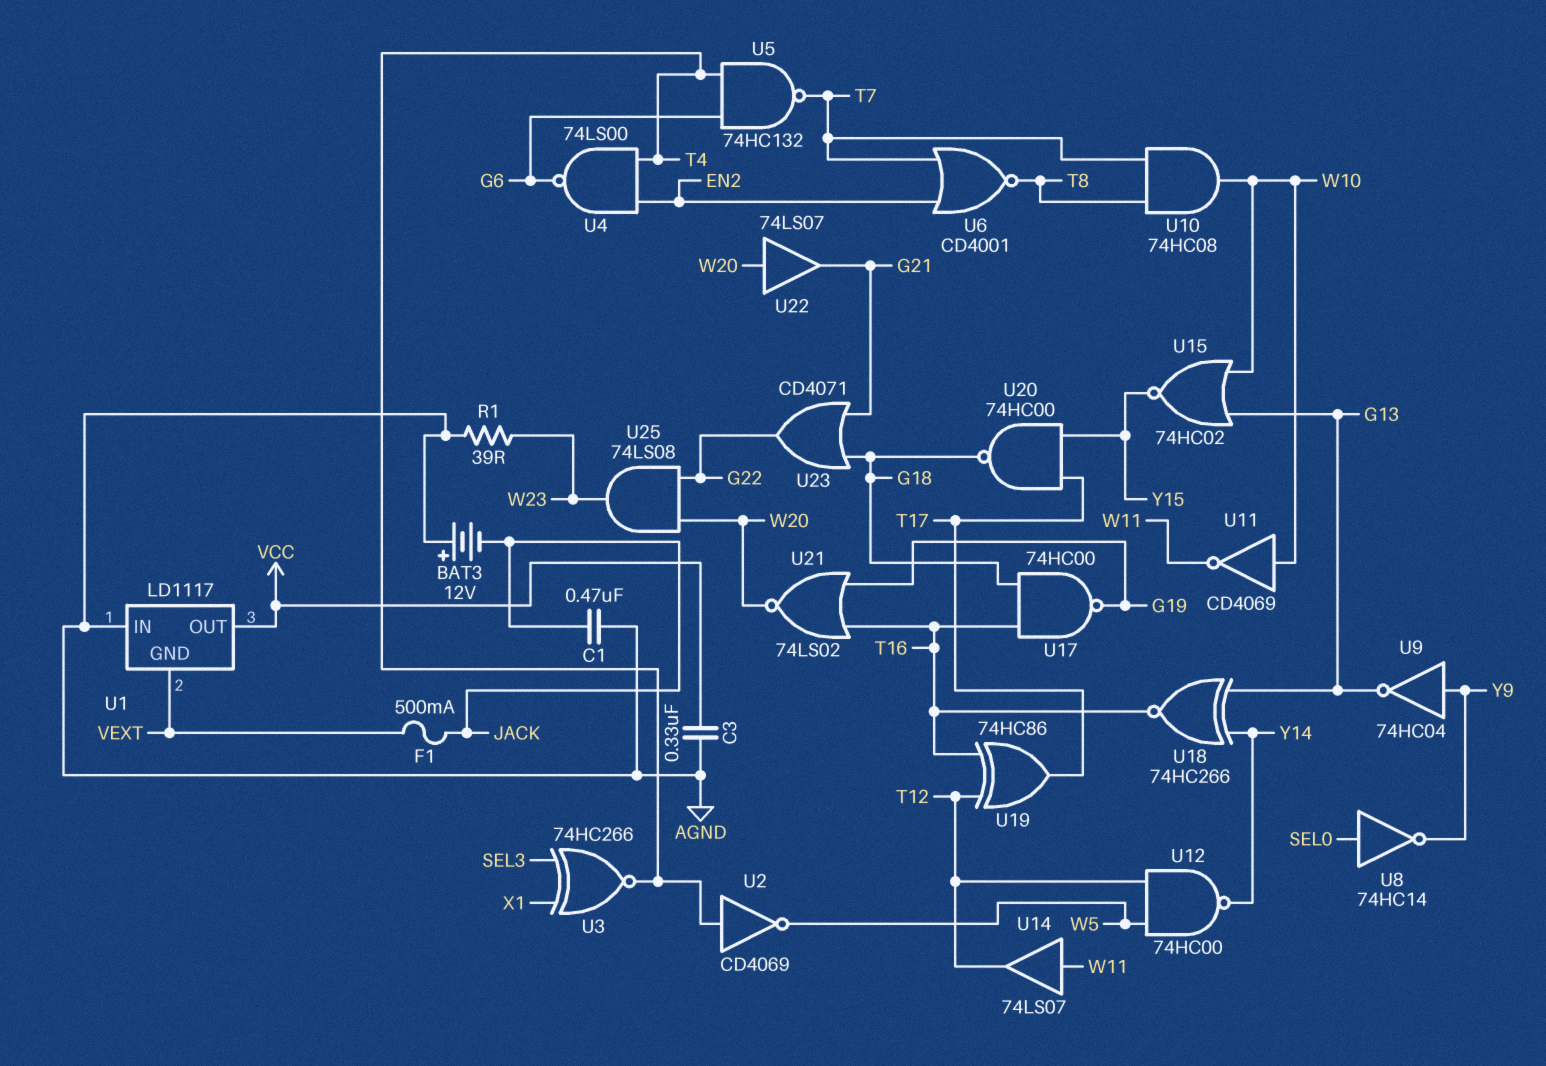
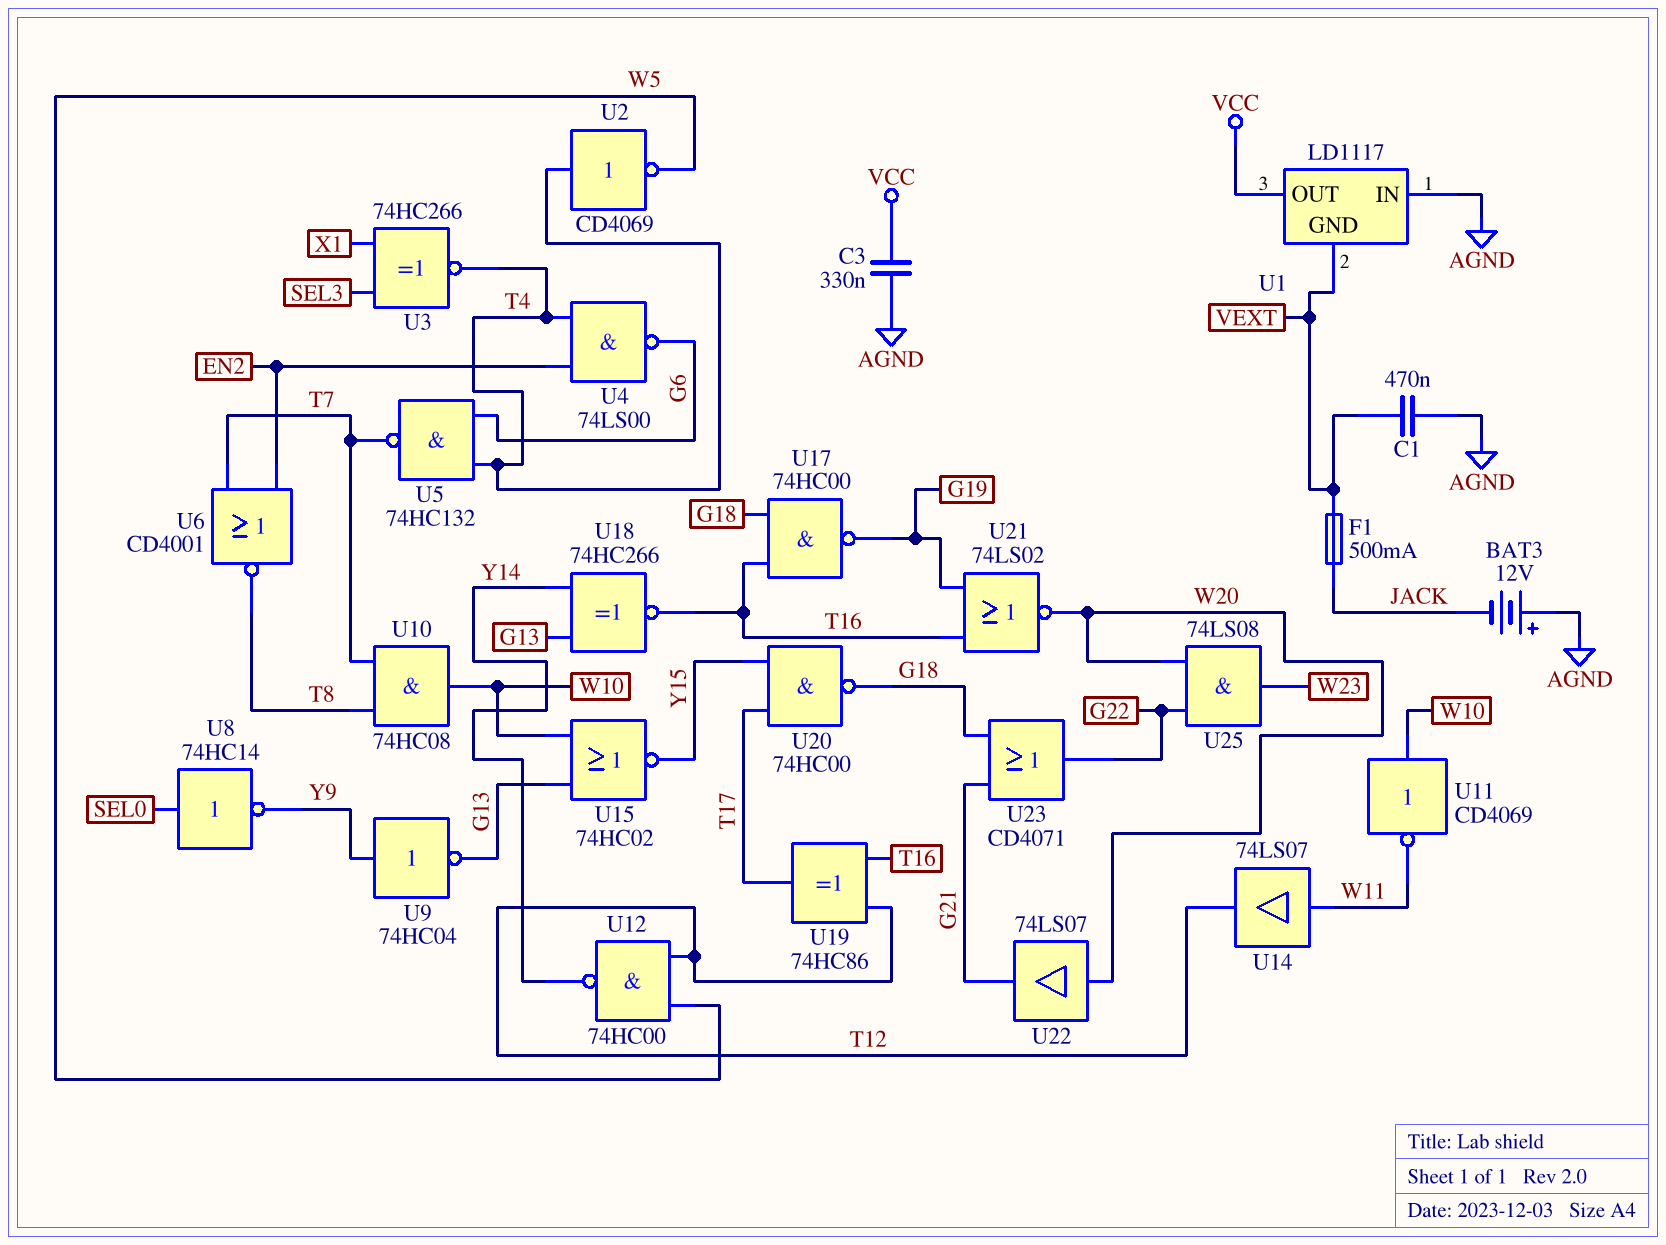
C1: 470nF (AGND, JACK) -> 470nF (AGND, VEXT)
R1: 39 (AGND, W23) -> none

